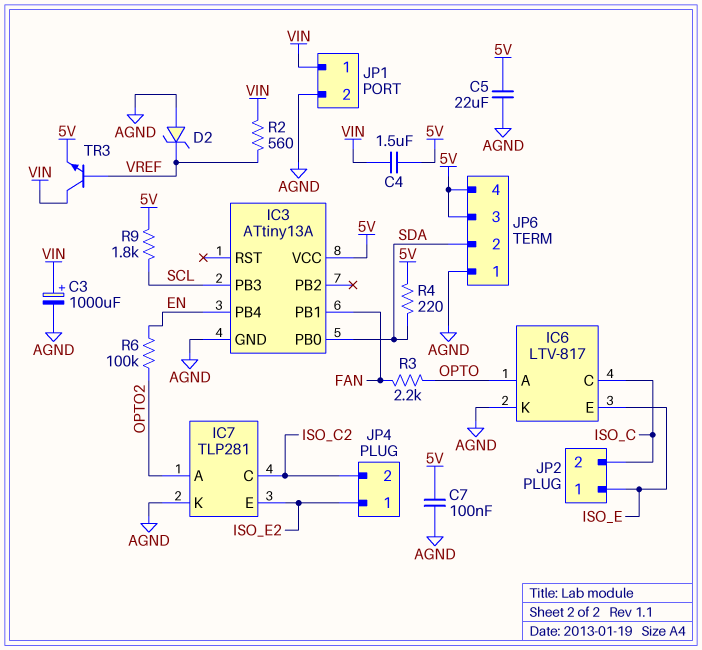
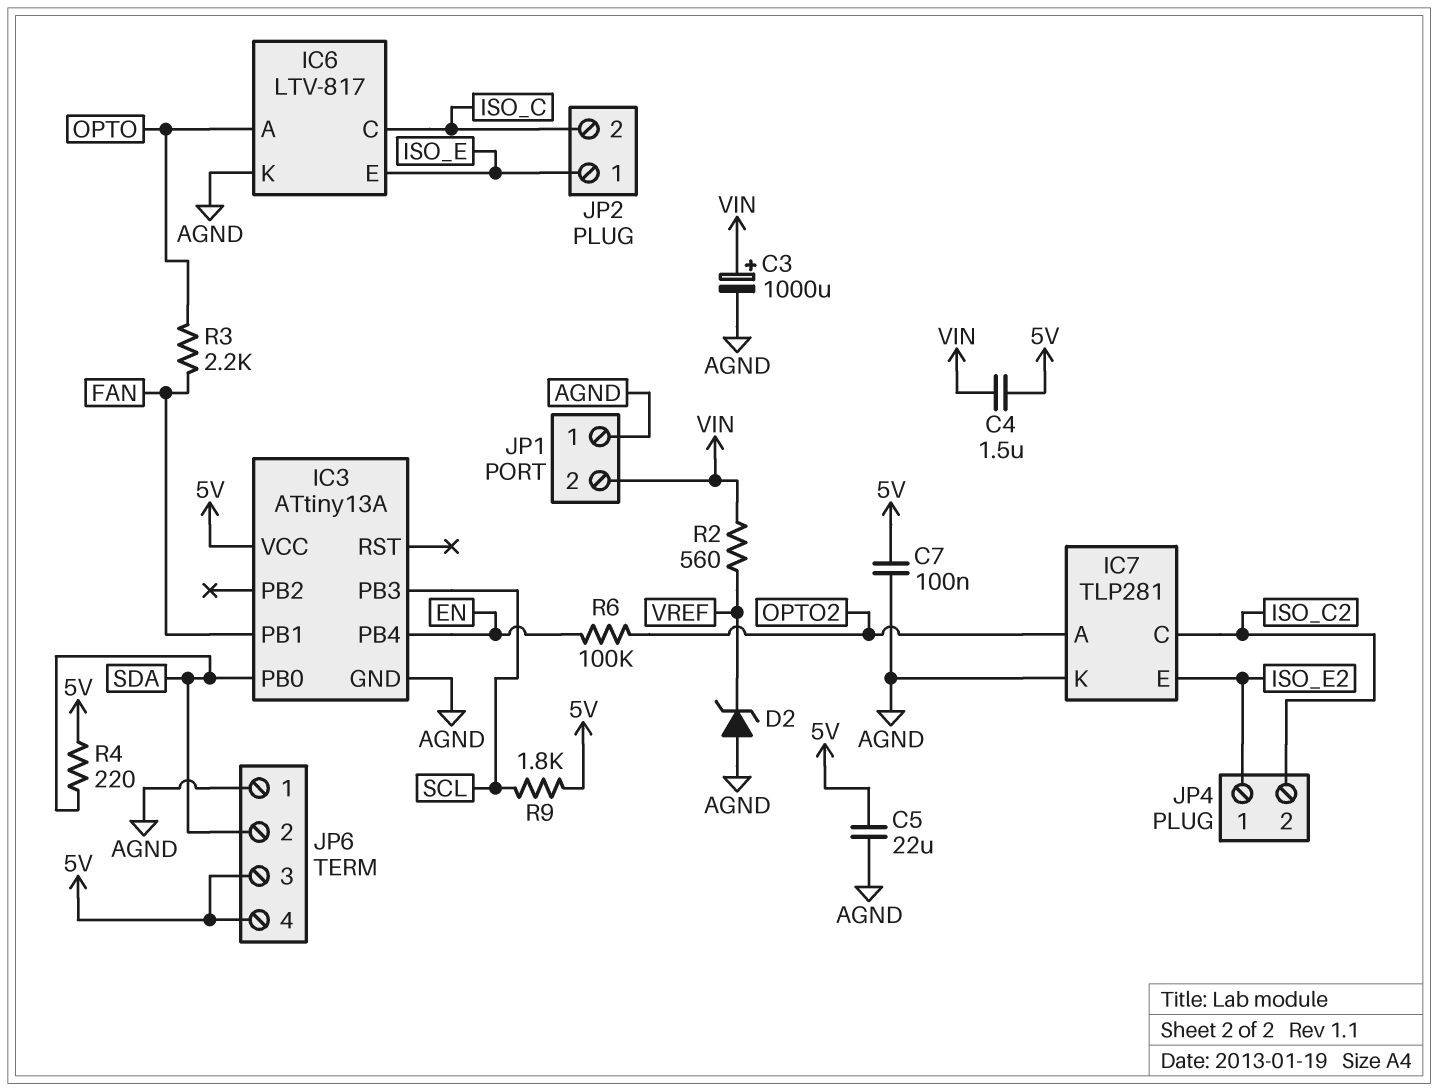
JP1 pin 1: VIN -> AGND
JP1 pin 2: AGND -> VIN
TR3: NPN (B VREF, C VIN, E 5V) -> none

